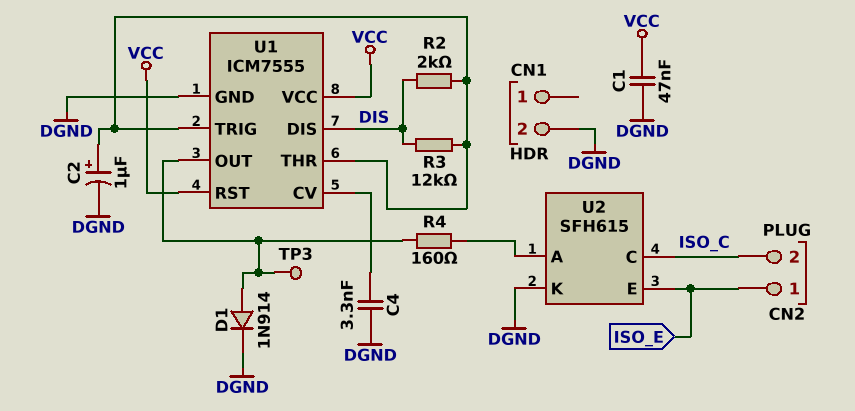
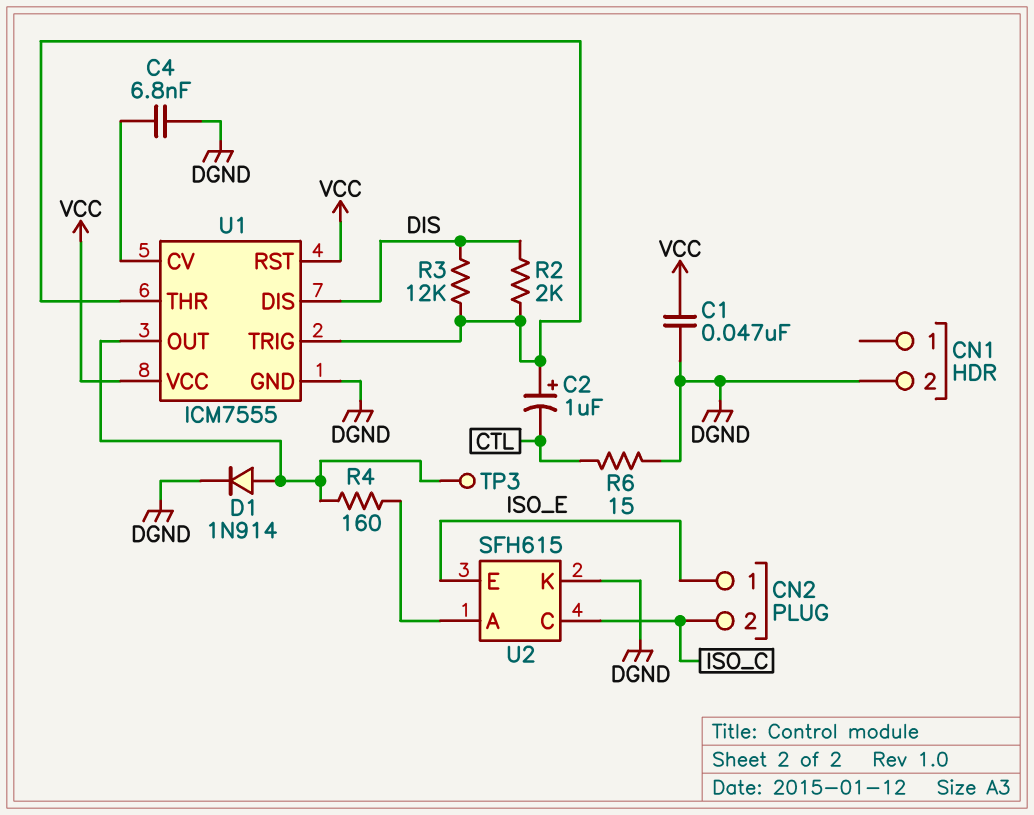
C2: 1uF (plus U1/THR, minus DGND) -> 1uF (plus U1/THR, minus CTL)
C4: 3.3nF (DGND, U1/CV) -> 6.8nF (DGND, U1/CV)
R6: none -> 15 (CTL, DGND)

